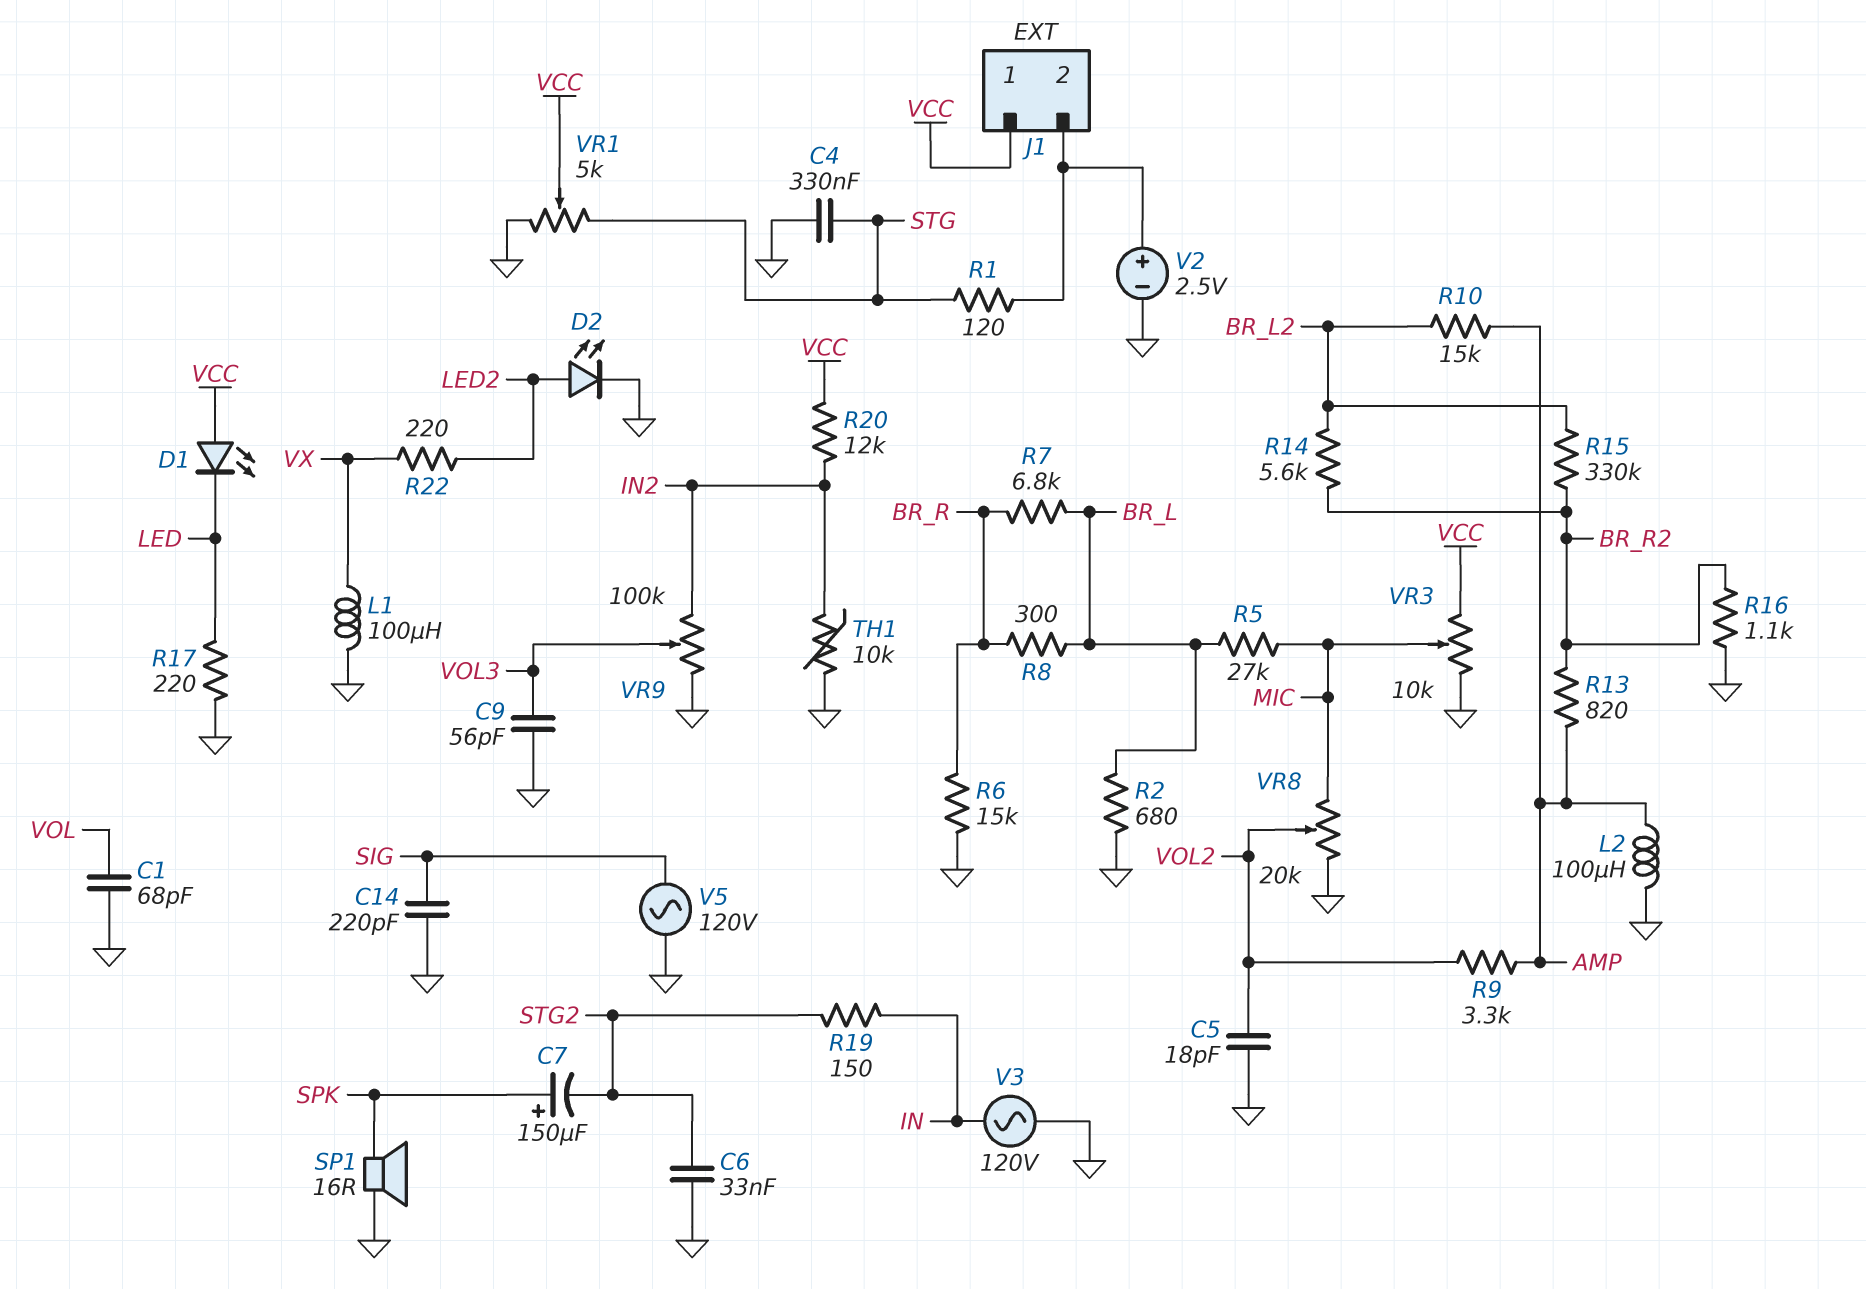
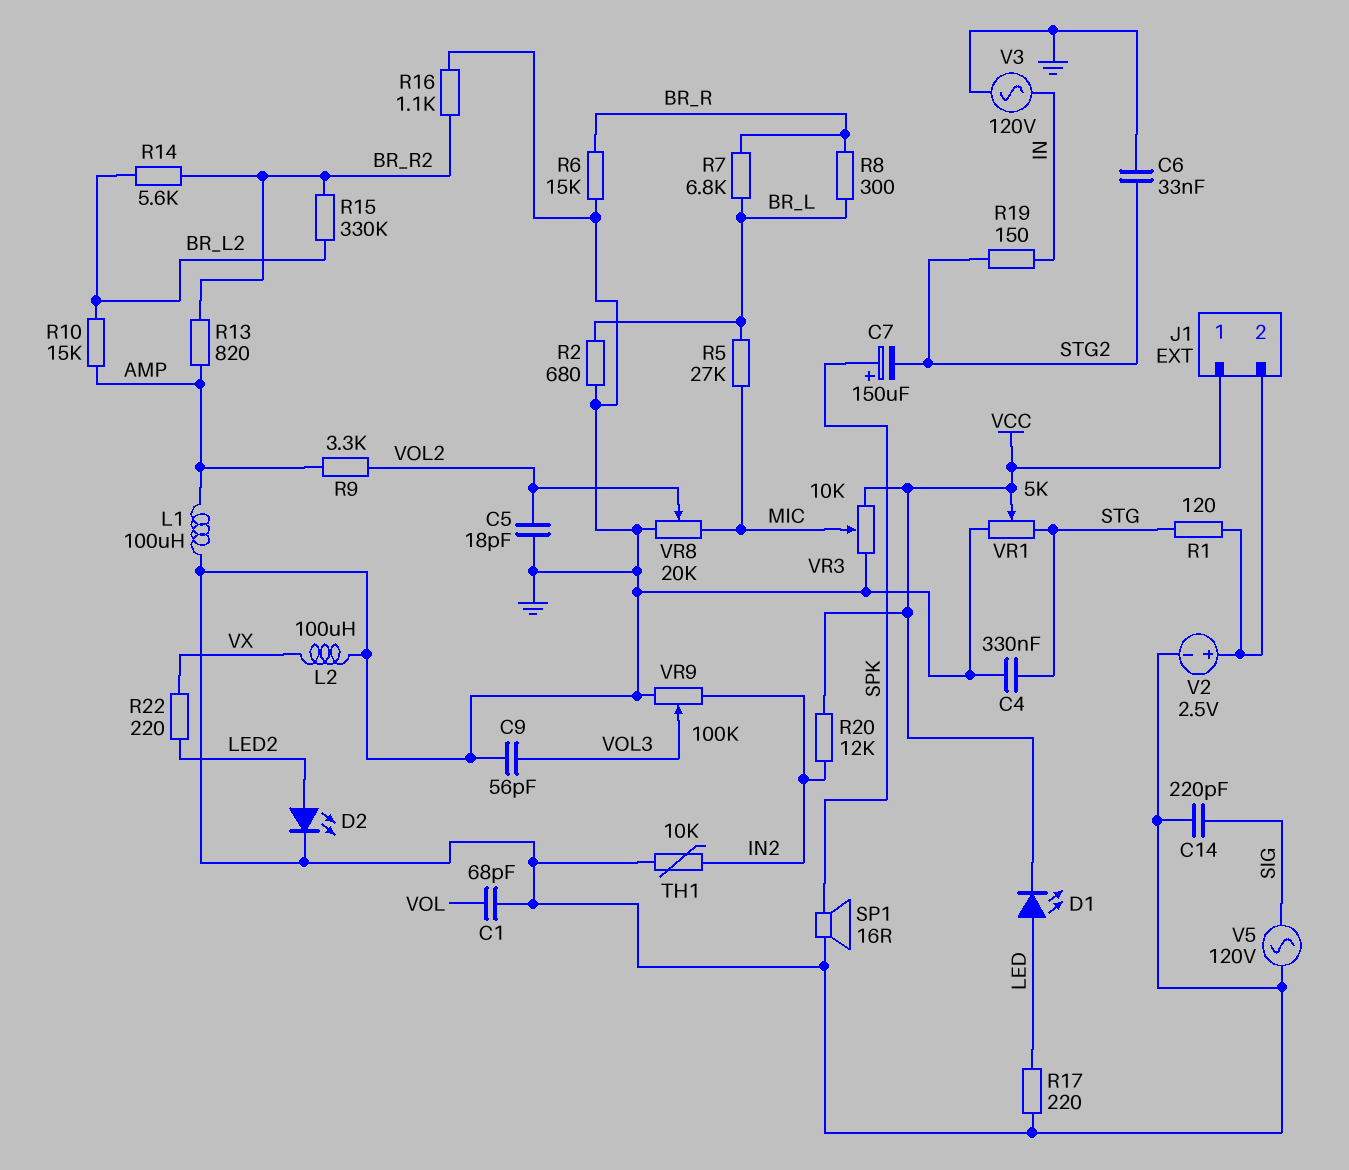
D1: LED (A VCC, K LED) -> LED (A LED, K VCC)
L1: 100uH (GND, VX) -> 100uH (AMP, GND)
L2: 100uH (AMP, GND) -> 100uH (GND, VX)

